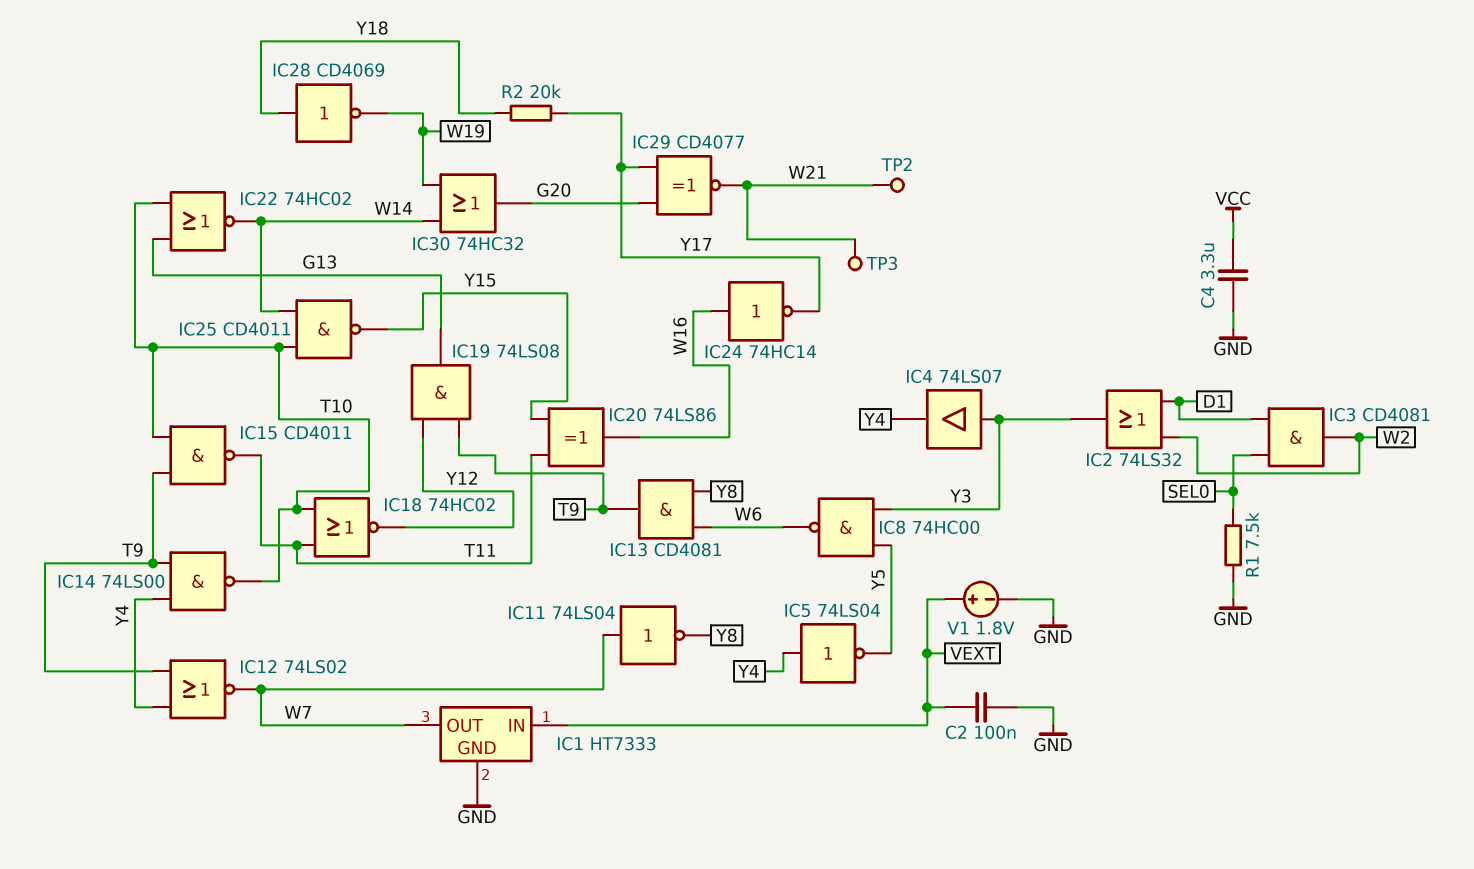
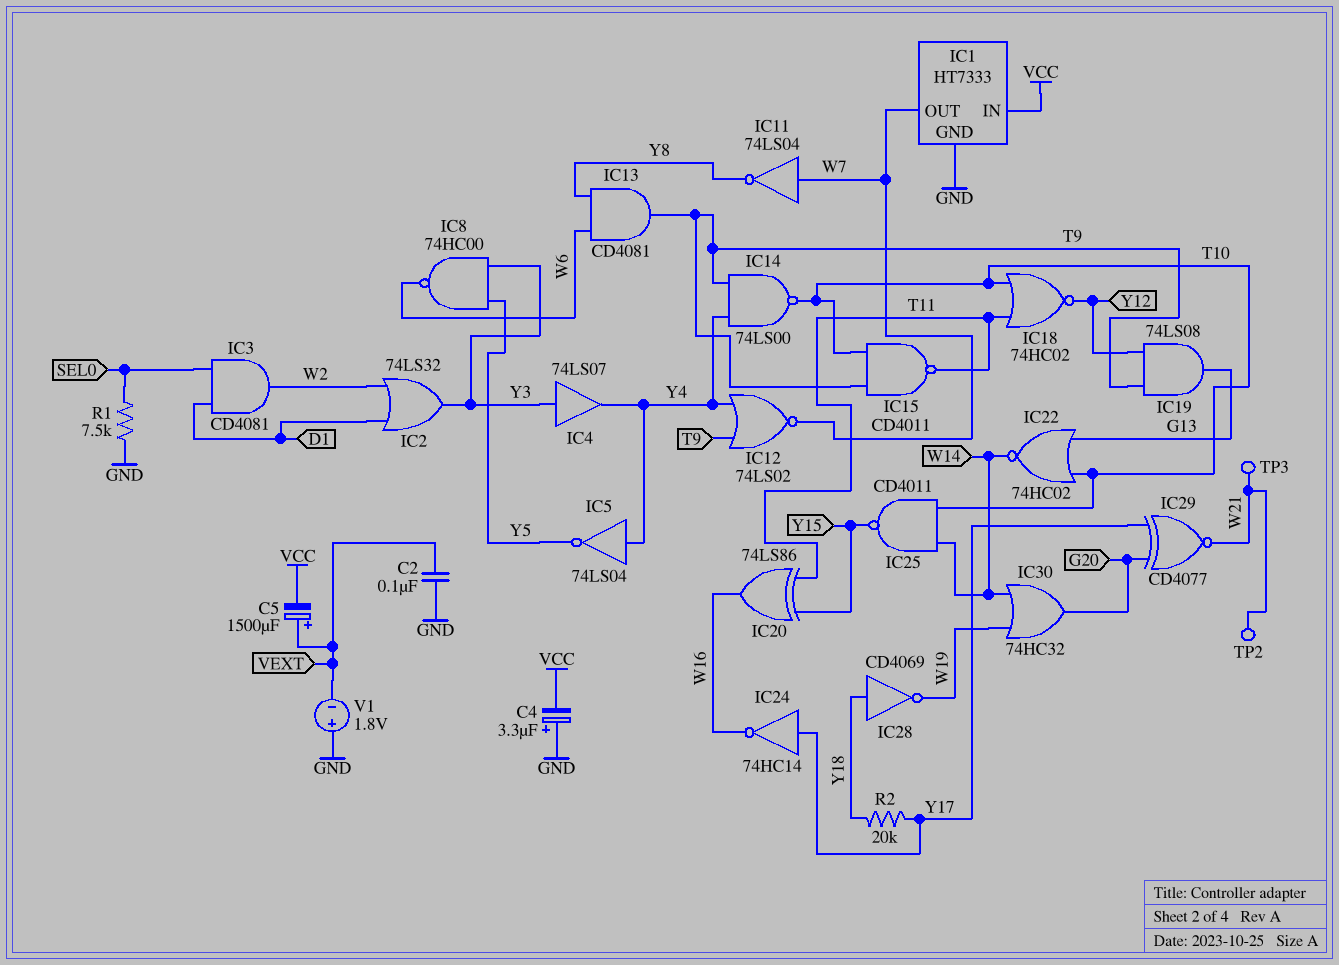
C4: 3.3uF (GND, VCC) -> 3.3uF (plus GND, minus VCC)
C5: none -> 1500uF (plus VEXT, minus VCC)
IC1 pin IN: VEXT -> VCC
IC24: NOT 74HC14 (in W16, out Y17) -> NOT 74HC14 (in Y17, out W16)
V1: 1.8V (plus VEXT, minus GND) -> 1.8V (plus GND, minus VEXT)

